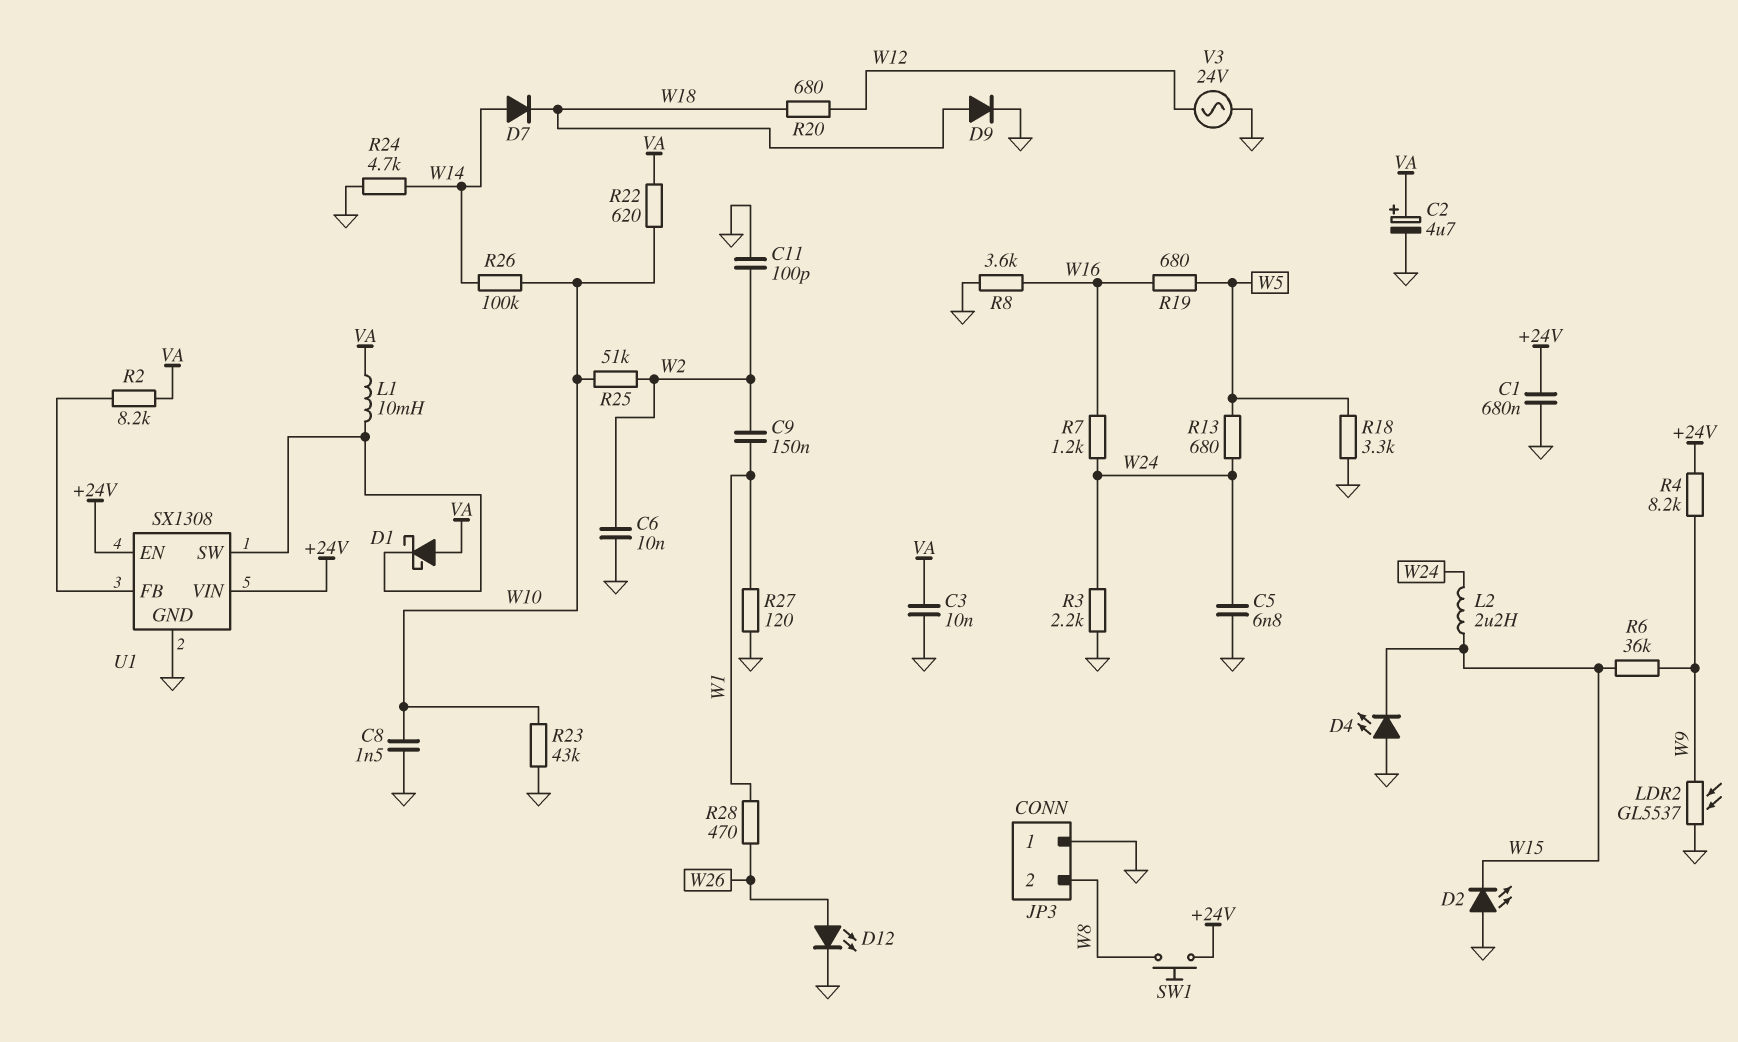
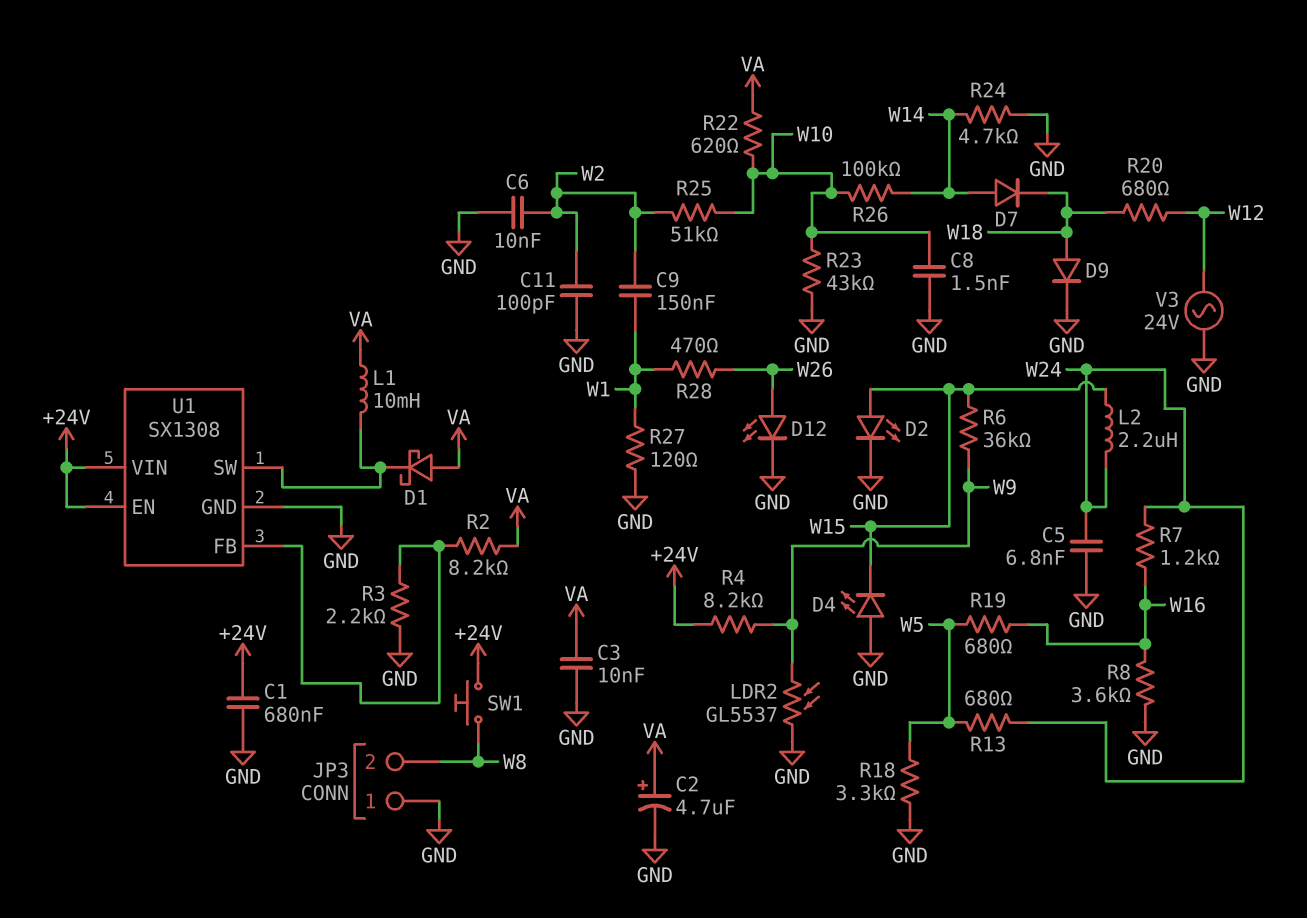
D2: LED (A GND, K W15) -> LED (A W15, K GND)
R3: 2.2k (GND, W24) -> 2.2k (GND, U1/FB)

